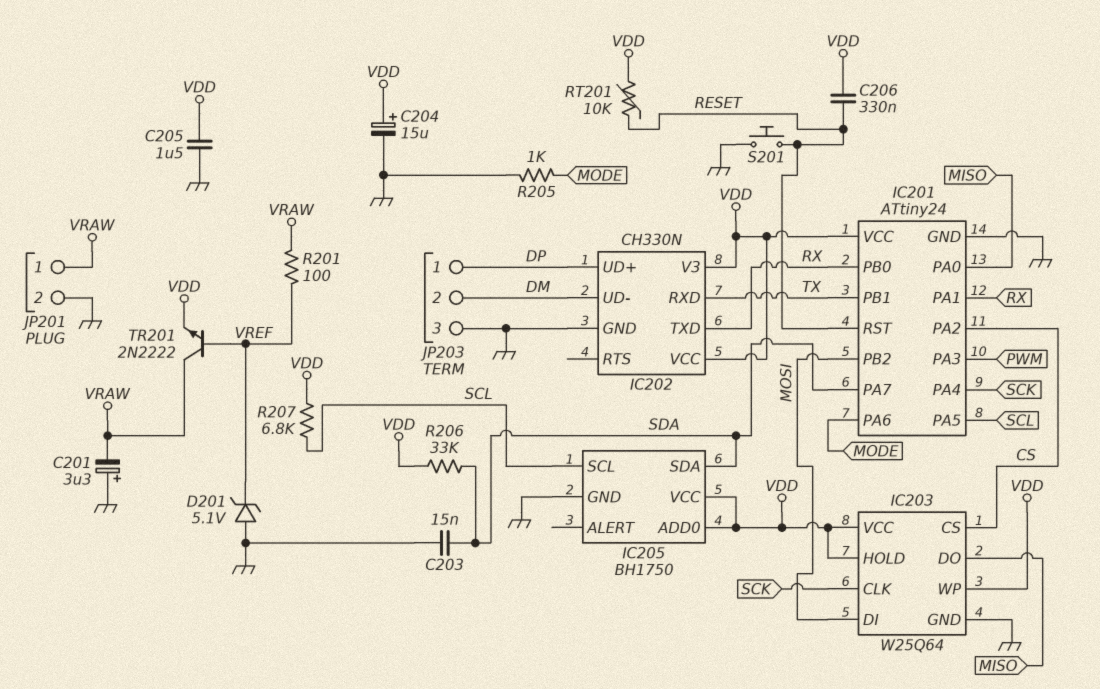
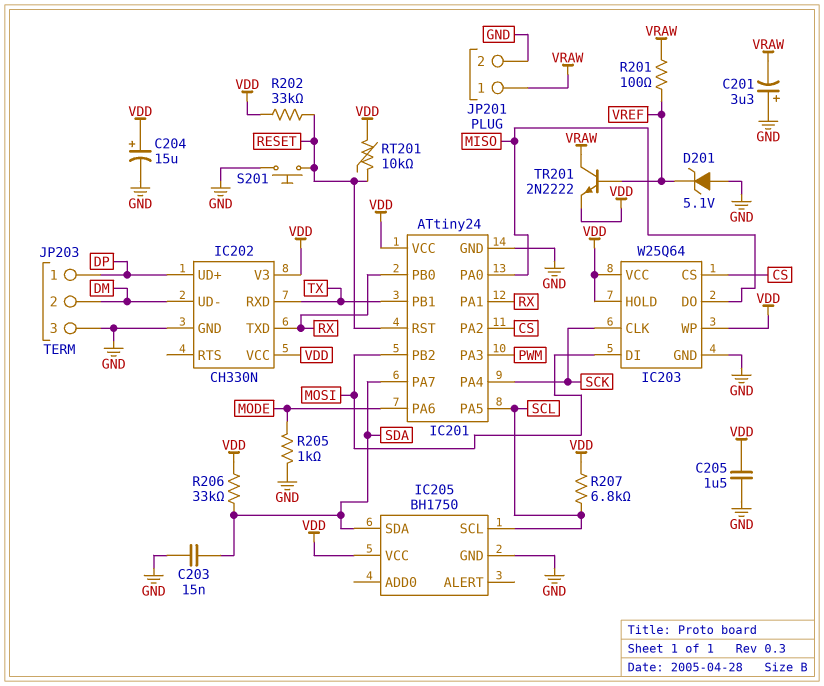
C206: 330nF (RESET, VDD) -> none
IC205 pin ADD0: VDD -> none
R202: none -> 33k (RESET, VDD)

